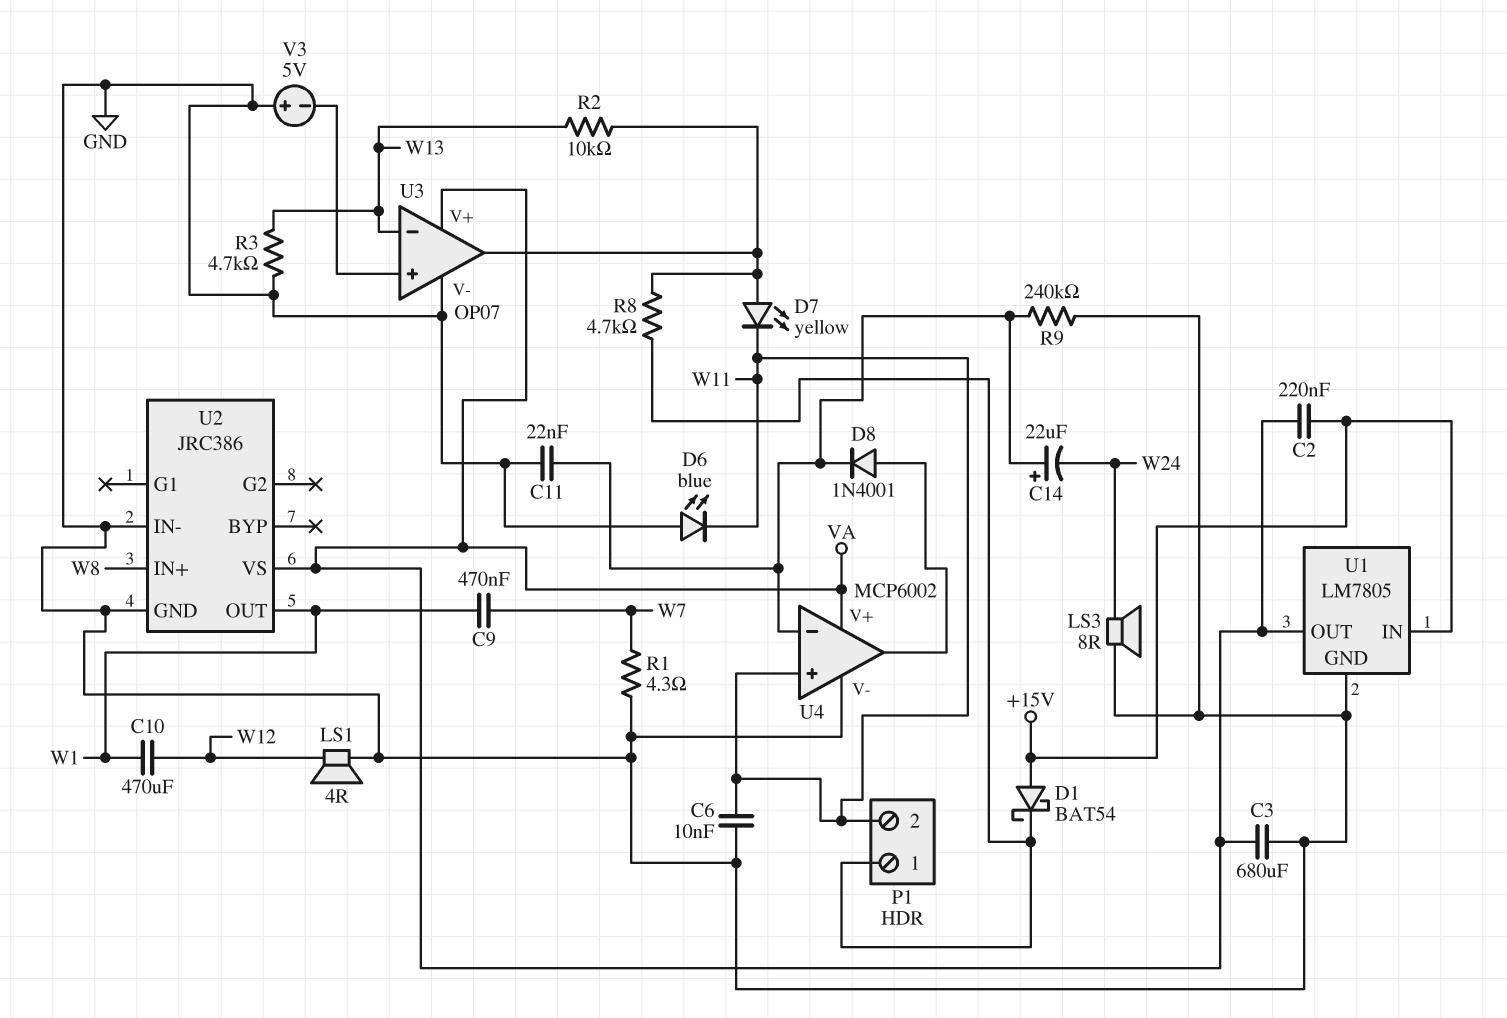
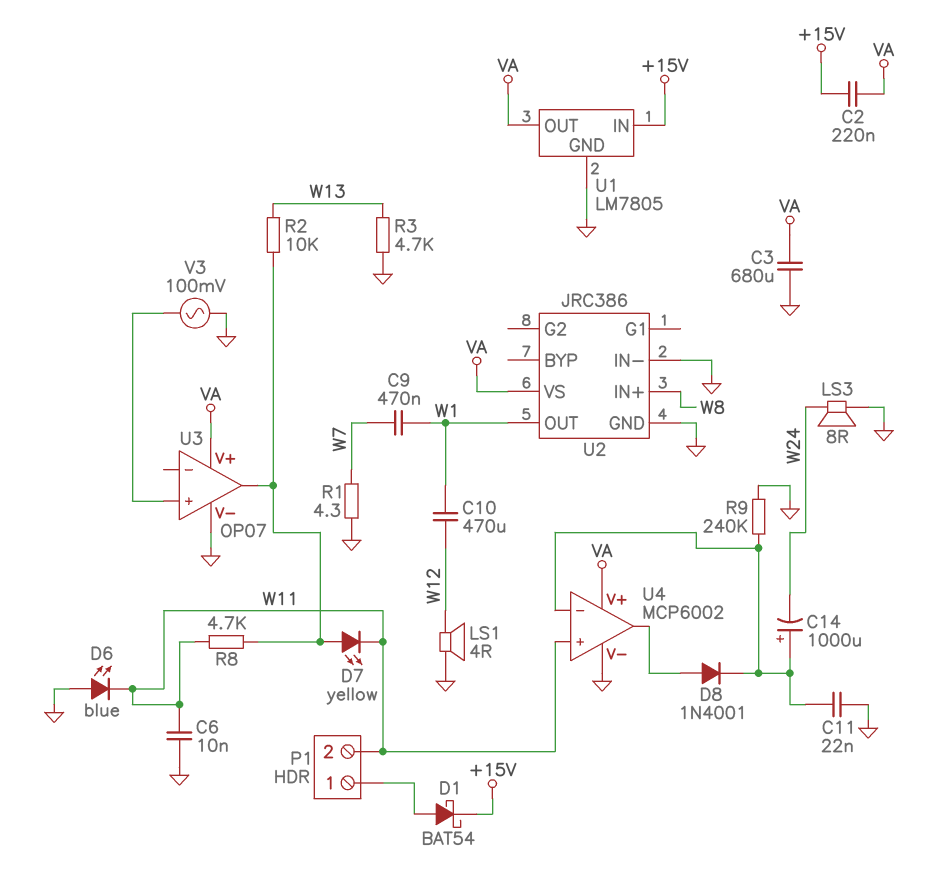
C14: 22uF (plus U4/in-, minus W24) -> 1000uF (plus U4/in-, minus W24)
D1: schottky BAT54 (A +15V, K P1/1) -> schottky BAT54 (A P1/1, K +15V)
R8: 4.7k (P1/1, U3/out) -> 4.7k (U3/out, W11)
U3 pin in-: W13 -> none
V3: 5V (plus GND, minus U3/in+) -> AC 100mV (GND, U3/in+)

